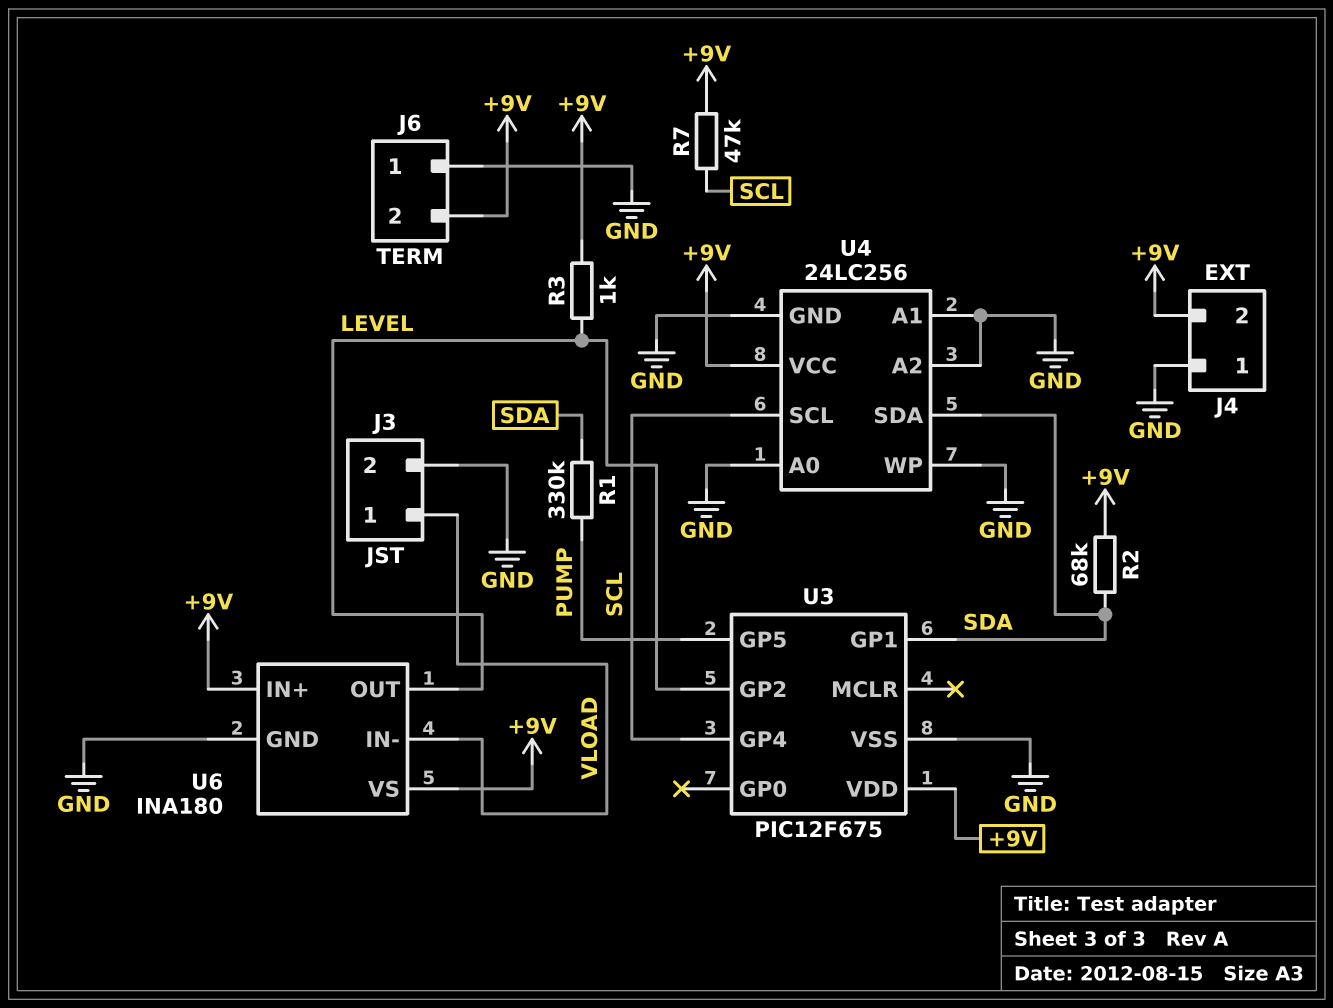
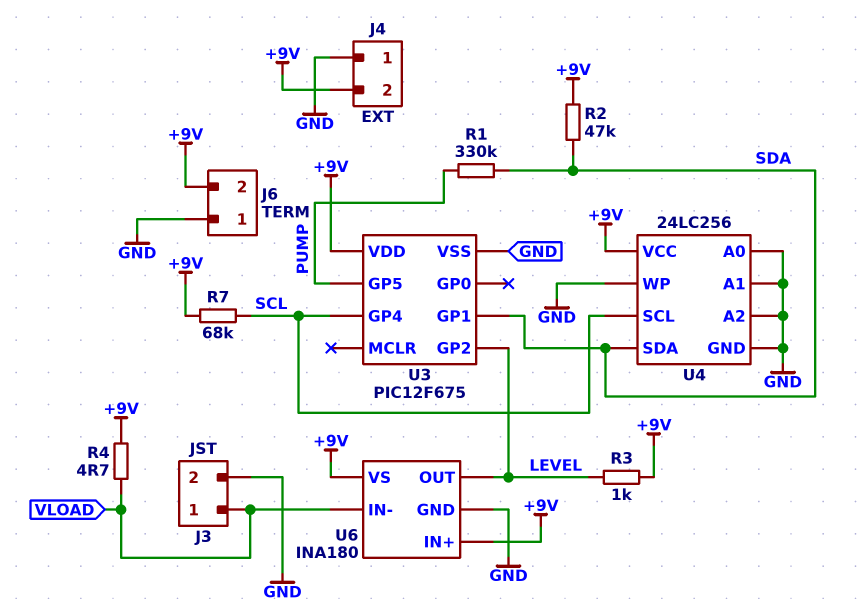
R2: 68k (+9V, SDA) -> 47k (+9V, SDA)
R4: none -> 4.7 (+9V, VLOAD)
R7: 47k (+9V, SCL) -> 68k (+9V, SCL)

